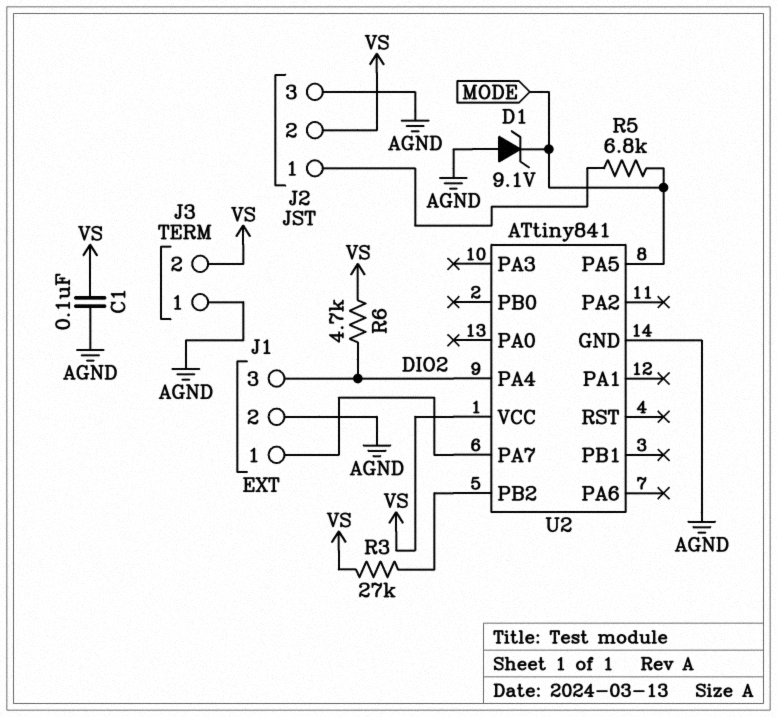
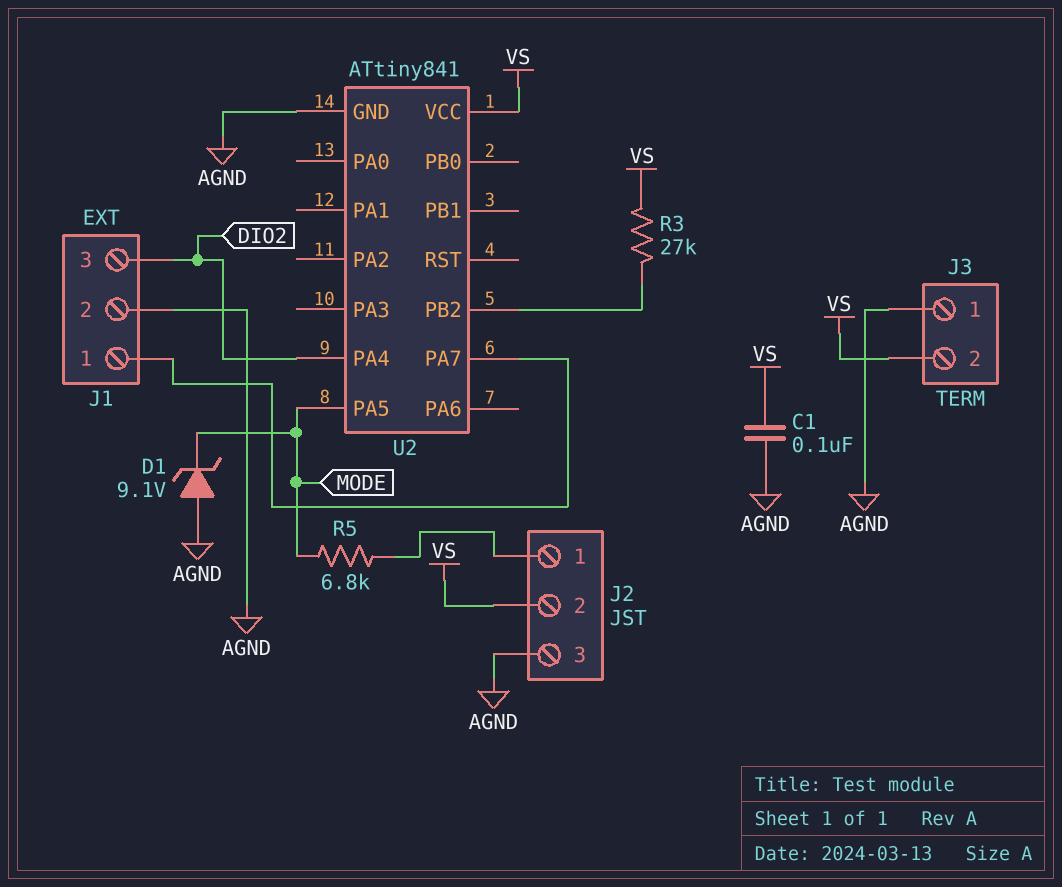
R6: 4.7k (DIO2, VS) -> none

